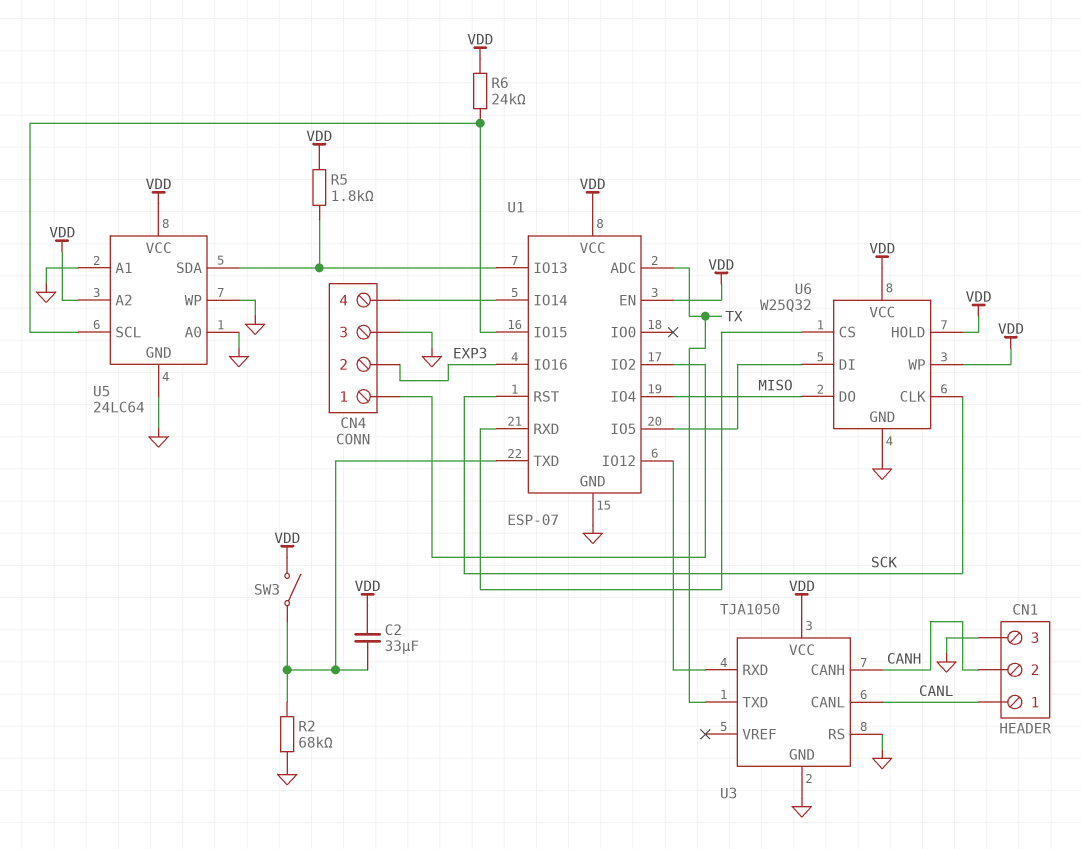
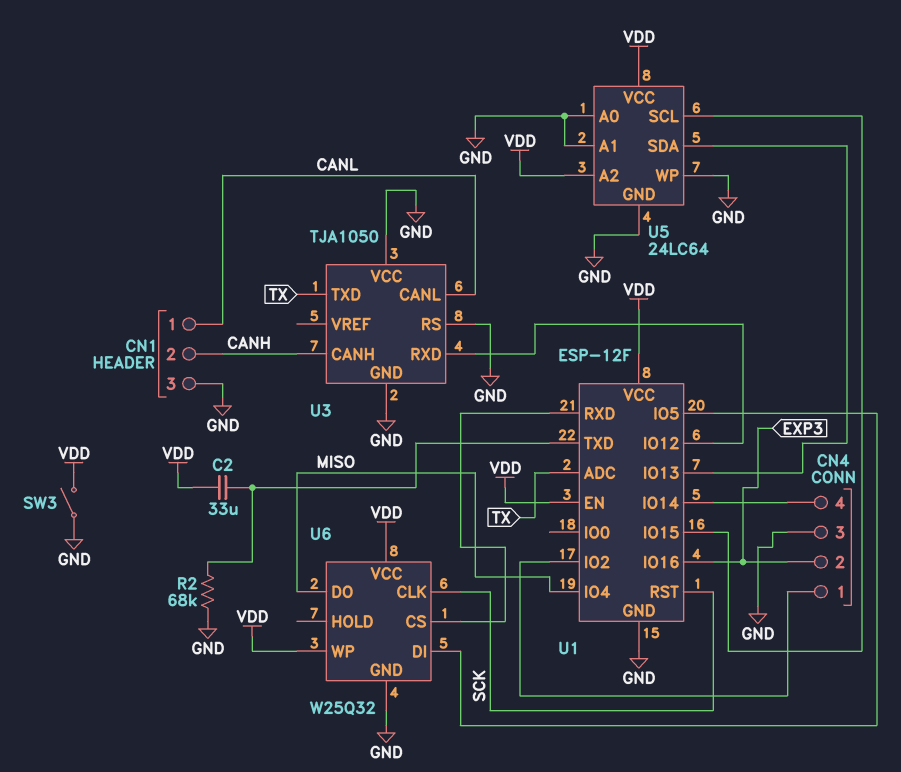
R5: 1.8k (U1/IO13, VDD) -> none
R6: 24k (U1/IO15, VDD) -> none
SW3: switch (U1/TXD, VDD) -> switch (GND, VDD)
U1: ESP-07 -> ESP-12F
U3 pin VCC: VDD -> GND
U6 pin HOLD: VDD -> none

